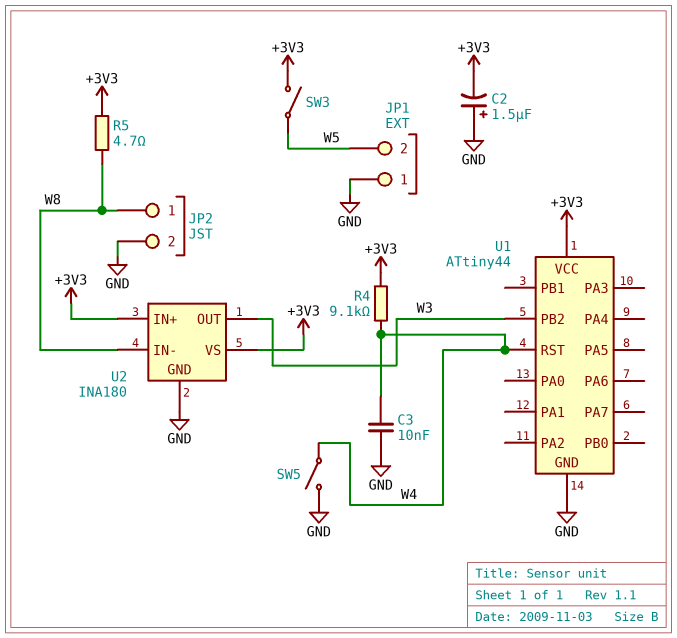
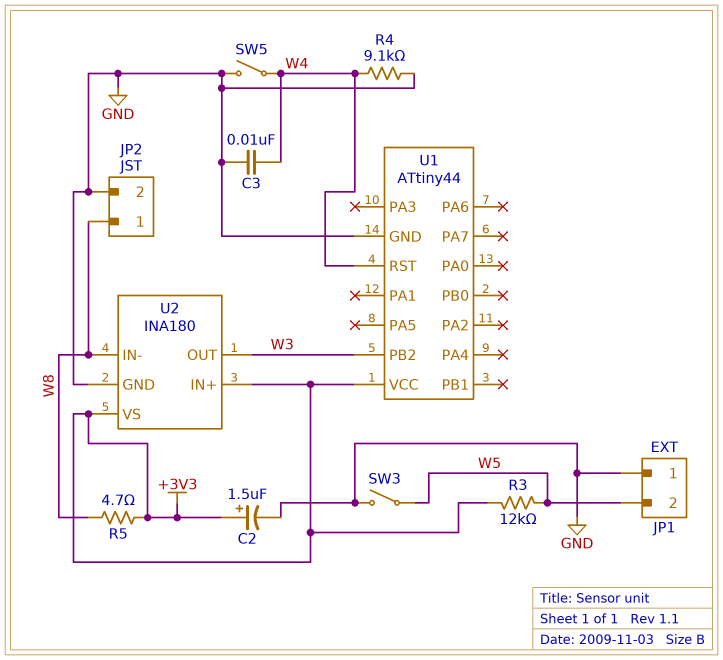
C2: 1.5uF (plus GND, minus +3V3) -> 1.5uF (plus +3V3, minus GND)
R3: none -> 12k (+3V3, W5)
R4: 9.1k (+3V3, W4) -> 9.1k (GND, W4)
SW3: switch (+3V3, W5) -> switch (GND, W5)

